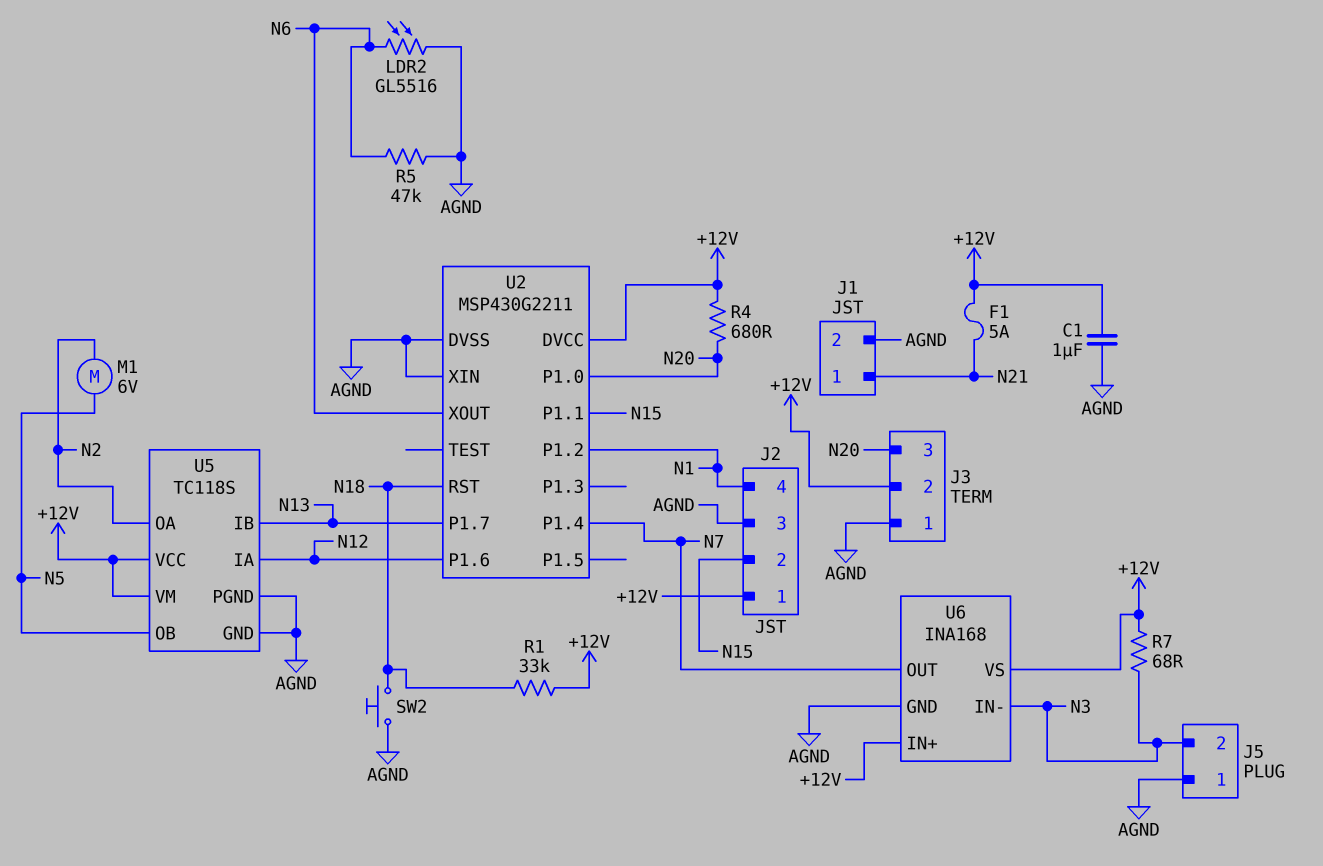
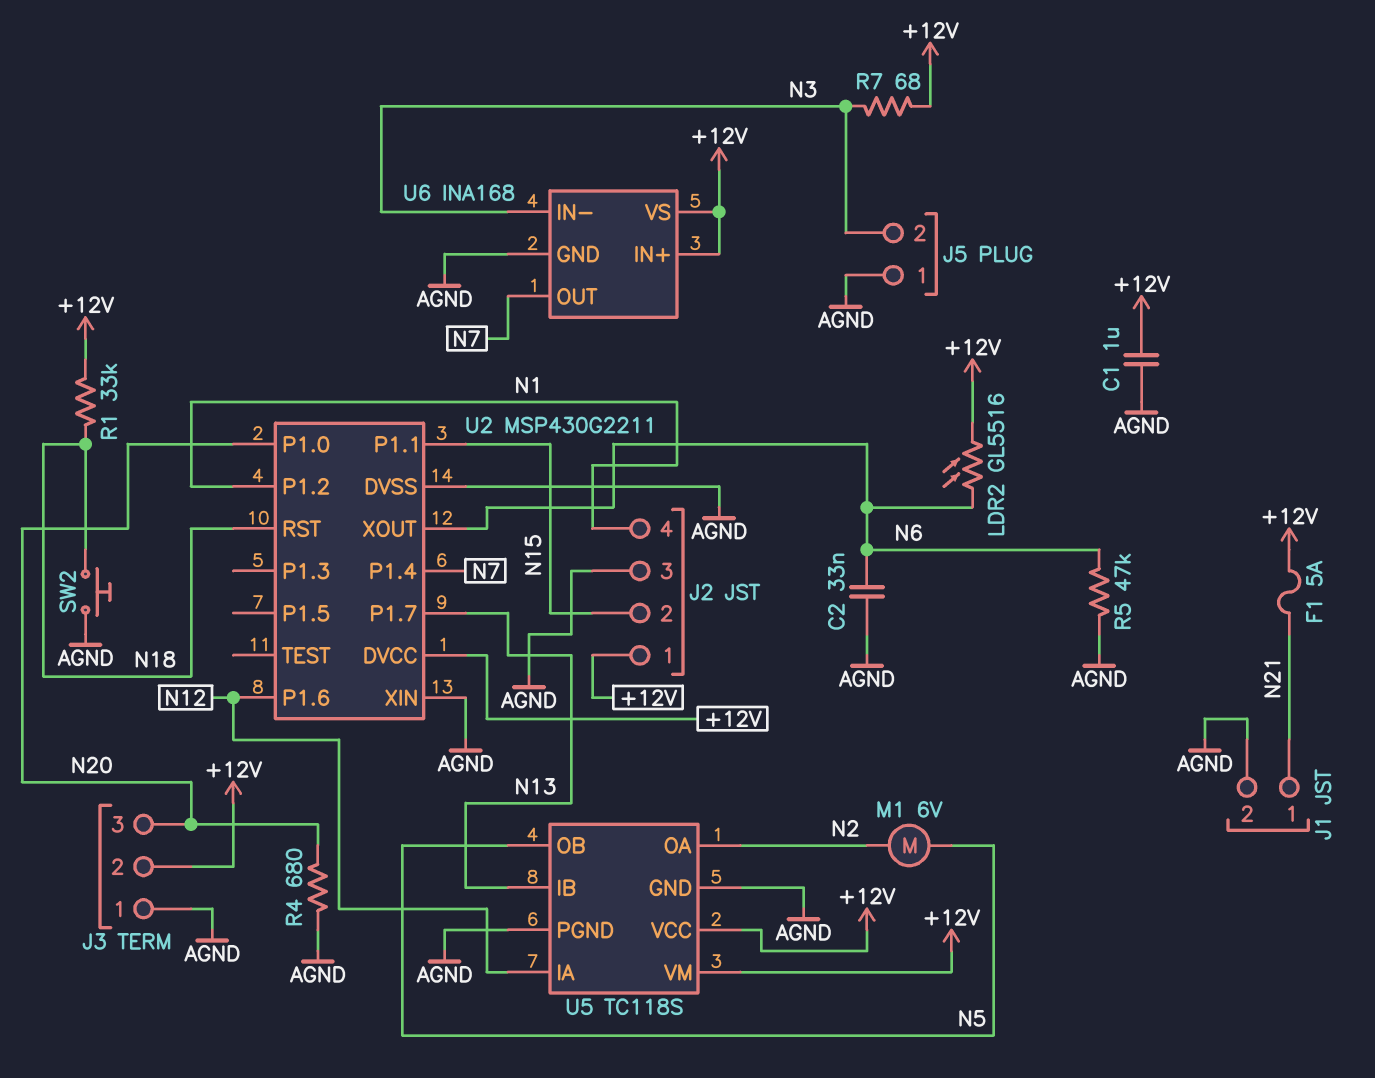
C2: none -> 33nF (AGND, N6)
LDR2: GL5516 (AGND, N6) -> GL5516 (+12V, N6)
R4: 680 (+12V, N20) -> 680 (AGND, N20)

